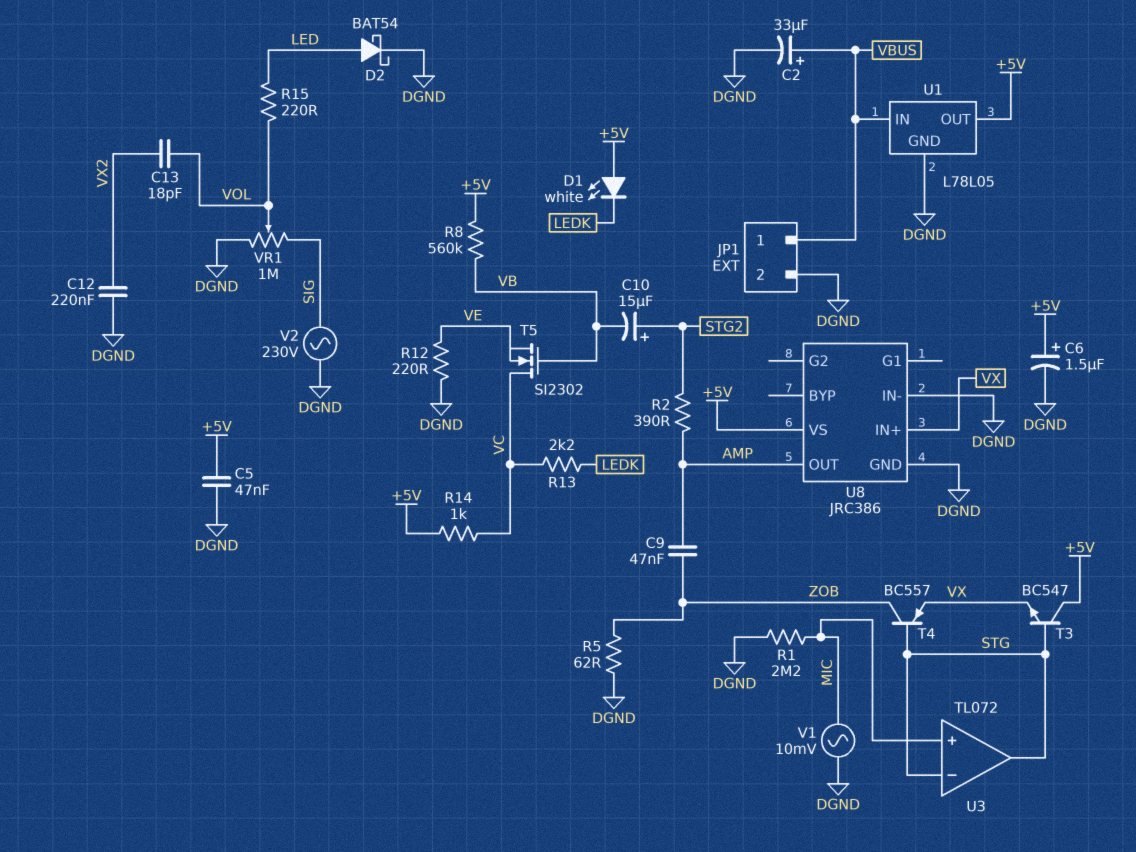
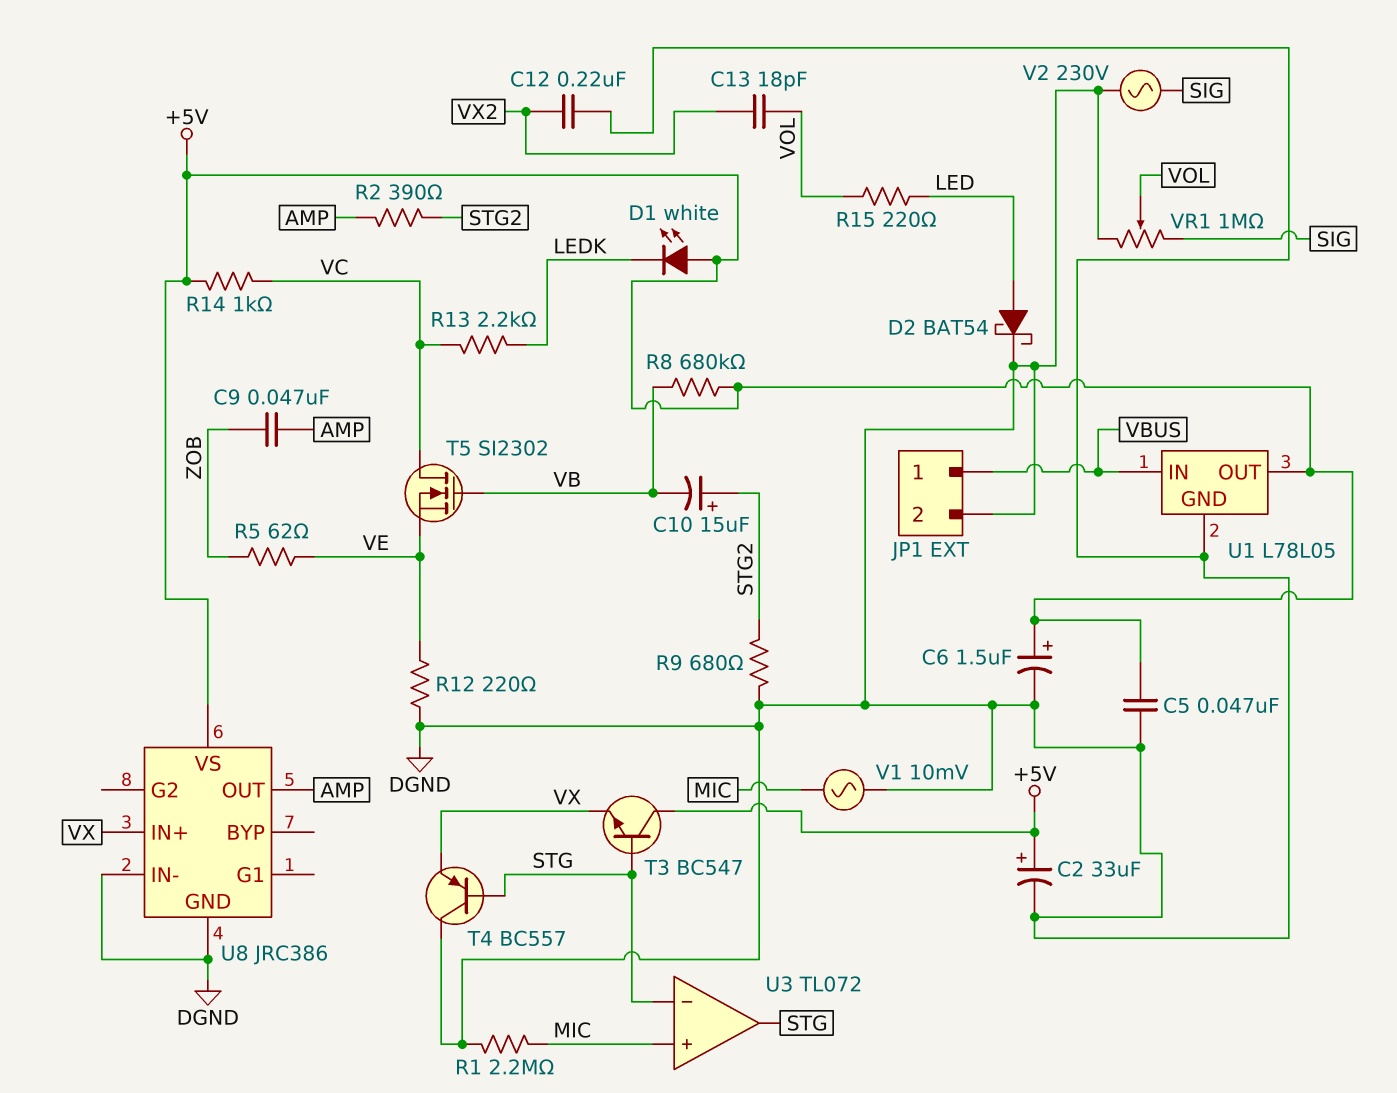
C2: 33uF (plus VBUS, minus DGND) -> 33uF (plus +5V, minus DGND)
R5: 62 (DGND, ZOB) -> 62 (VE, ZOB)
R8: 560k (+5V, VB) -> 680k (+5V, VB)
R9: none -> 680 (DGND, STG2)
T4: PNP BC557 (B STG, C ZOB, E VX) -> PNP BC557 (B STG, C DGND, E VX)

